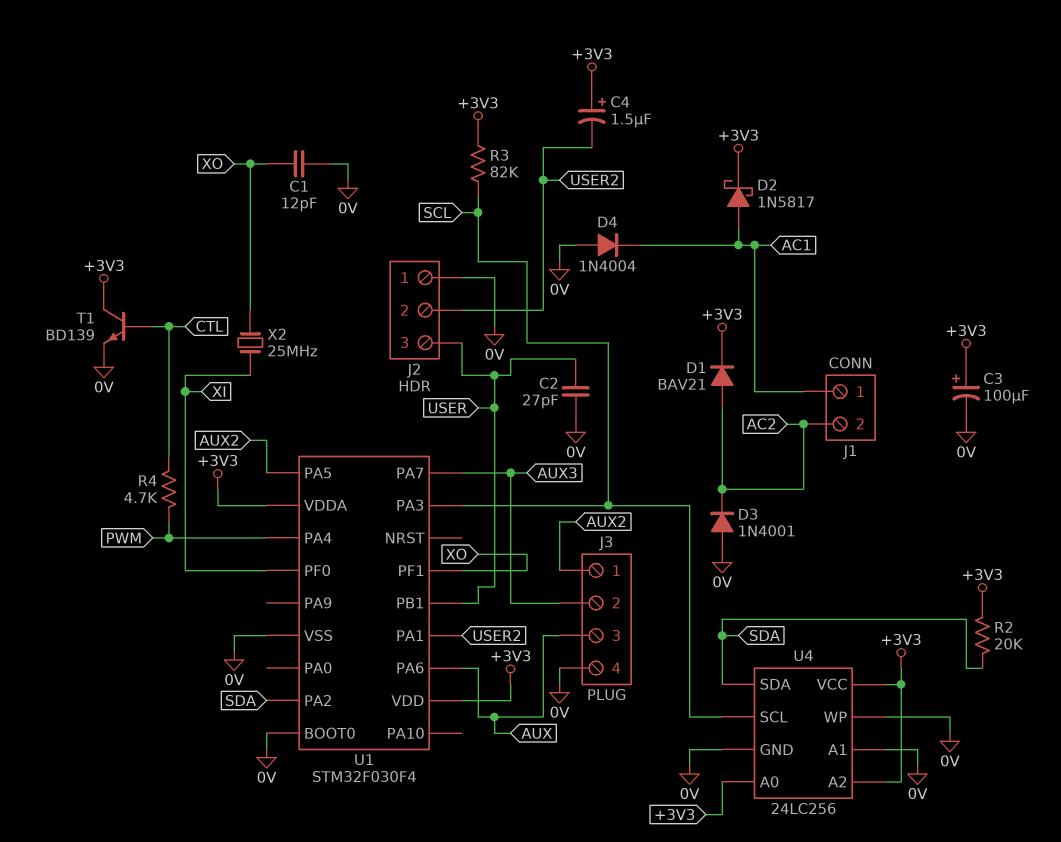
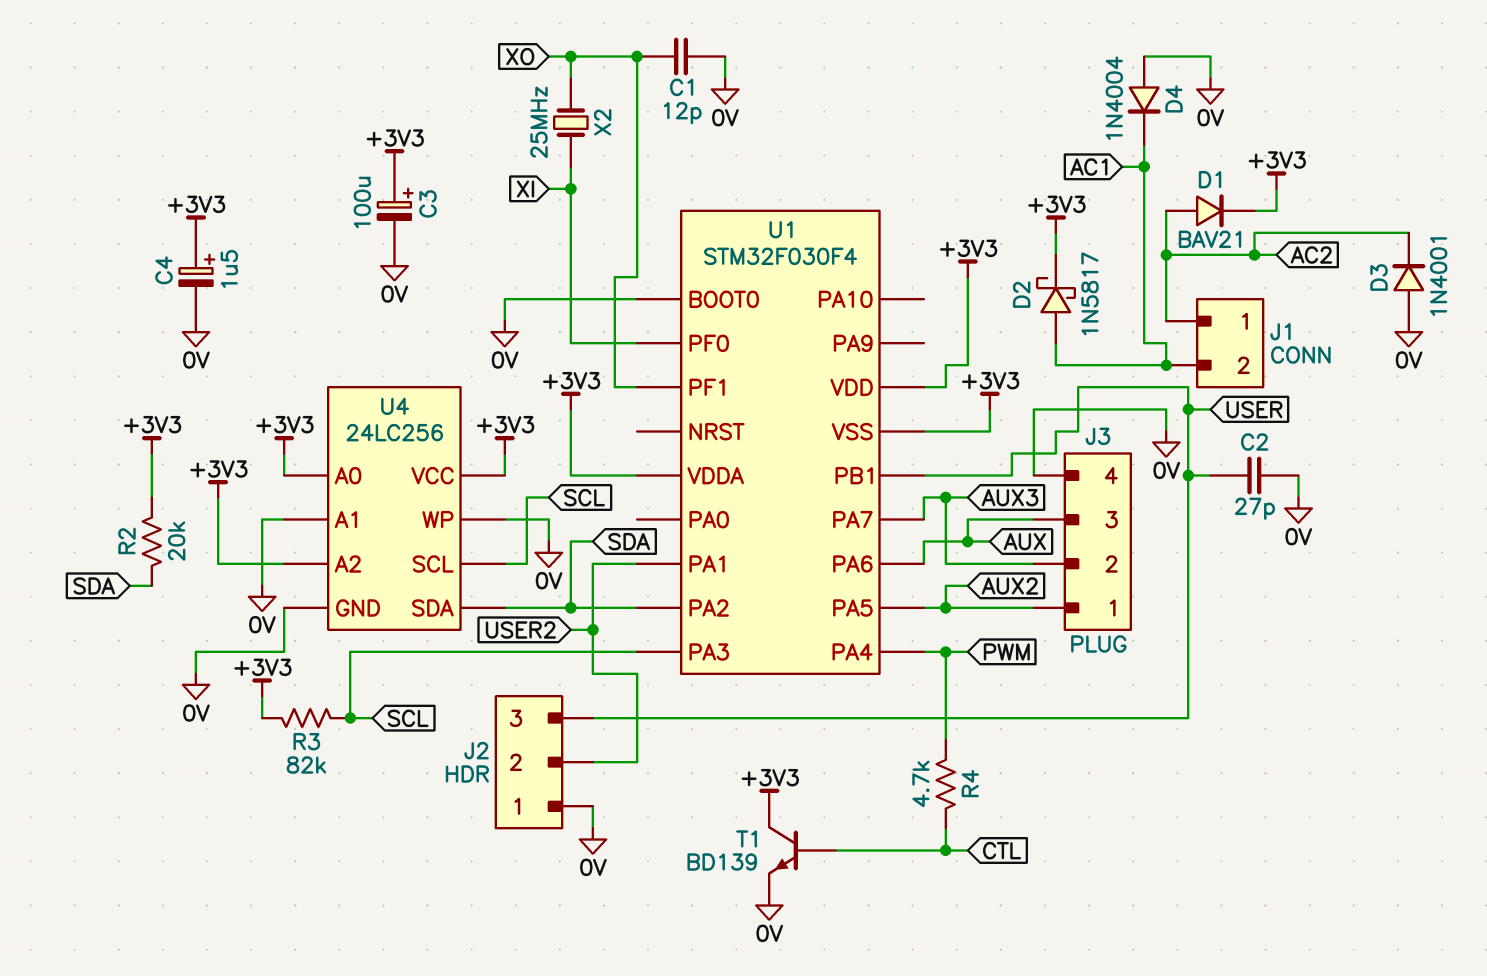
C4: 1.5uF (plus +3V3, minus USER2) -> 1.5uF (plus +3V3, minus 0V)
J1 pin 1: AC1 -> AC2
J1 pin 2: AC2 -> AC1
U1 pin VSS: 0V -> +3V3

